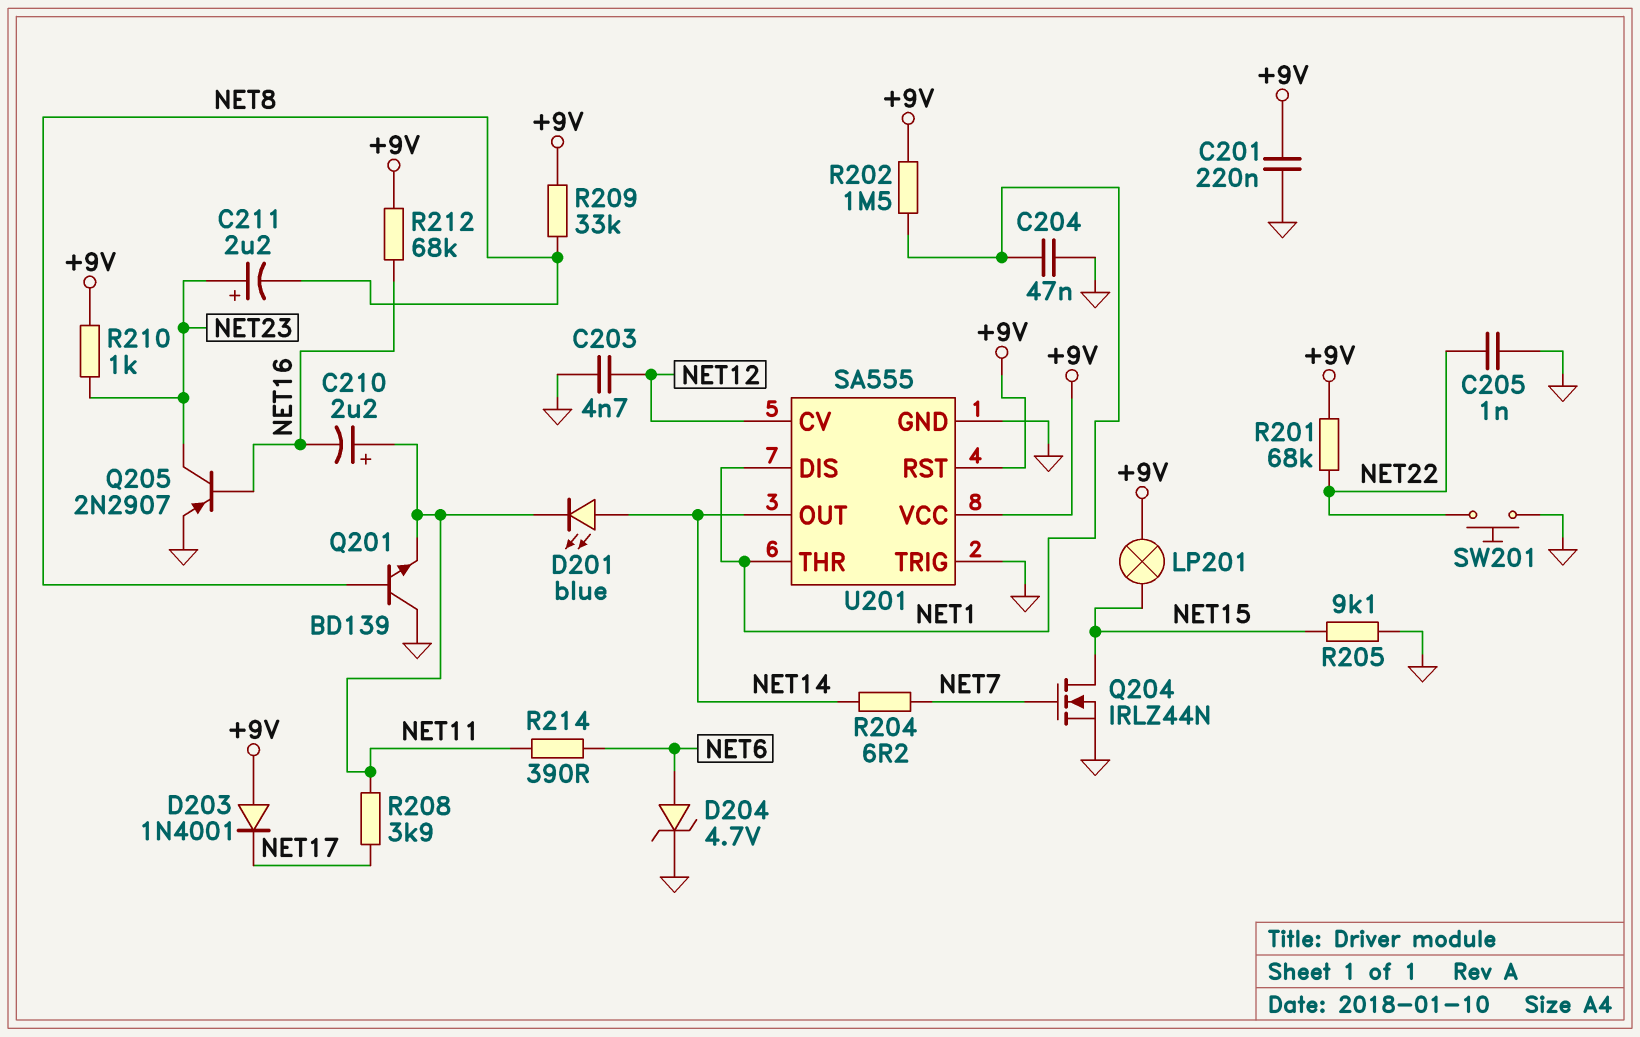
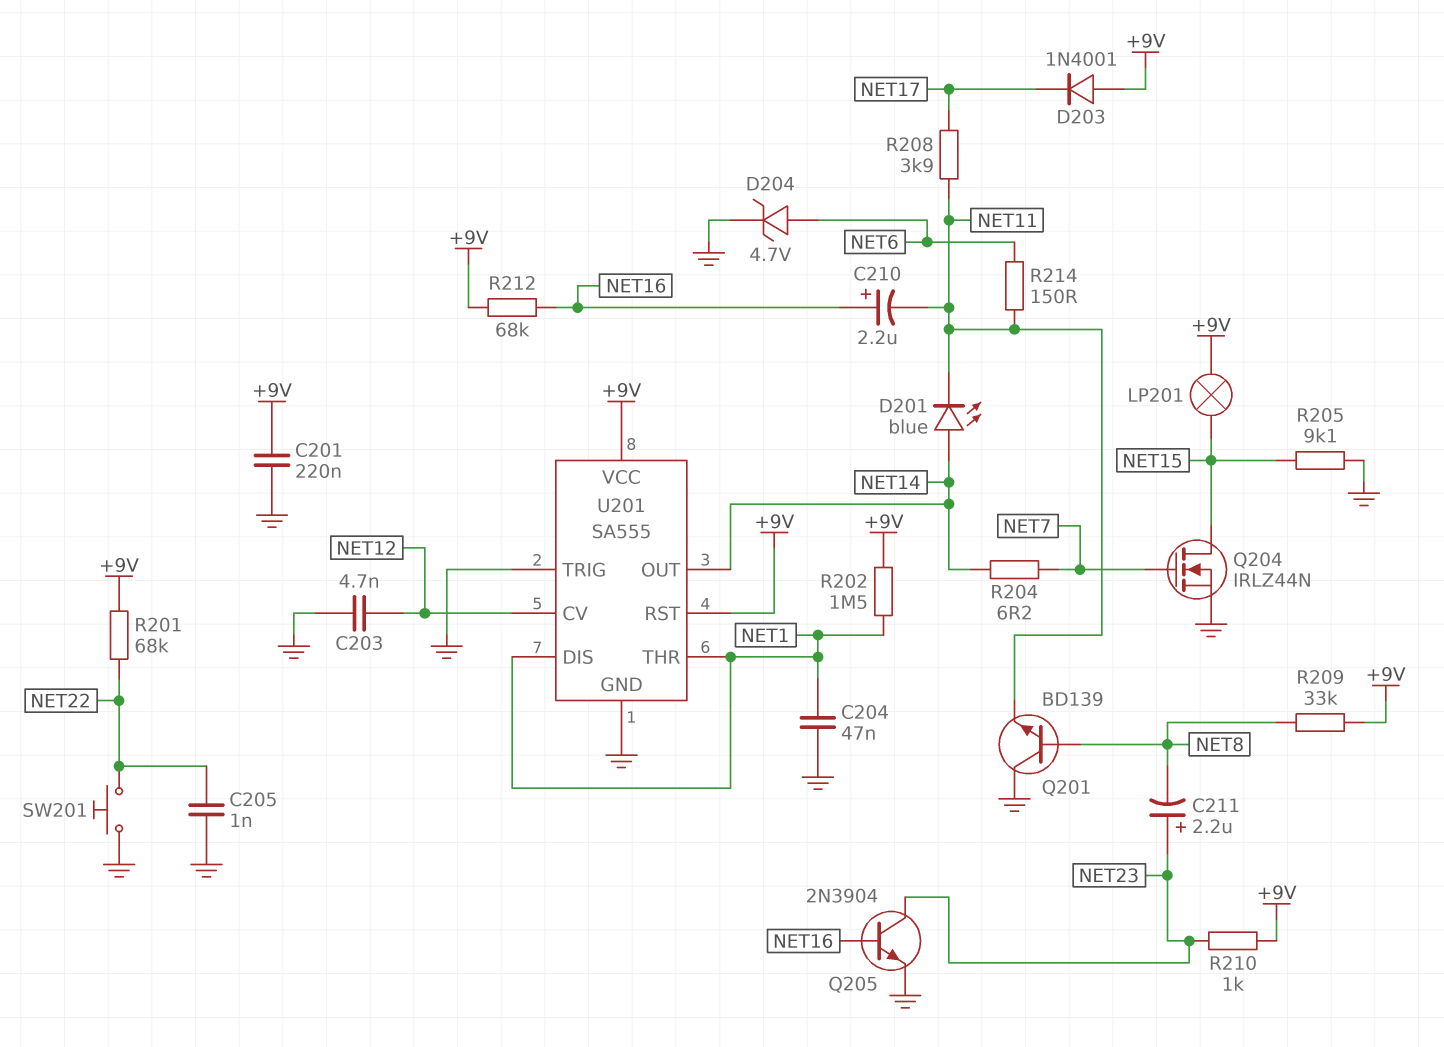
C210: 2.2uF (plus NET11, minus NET16) -> 2.2uF (plus NET16, minus NET11)
Q205: PNP 2N2907 (B NET16, C NET23, E GND) -> NPN 2N3904 (B NET16, C NET23, E GND)
R214: 390 (NET6, NET11) -> 150 (NET6, NET11)

